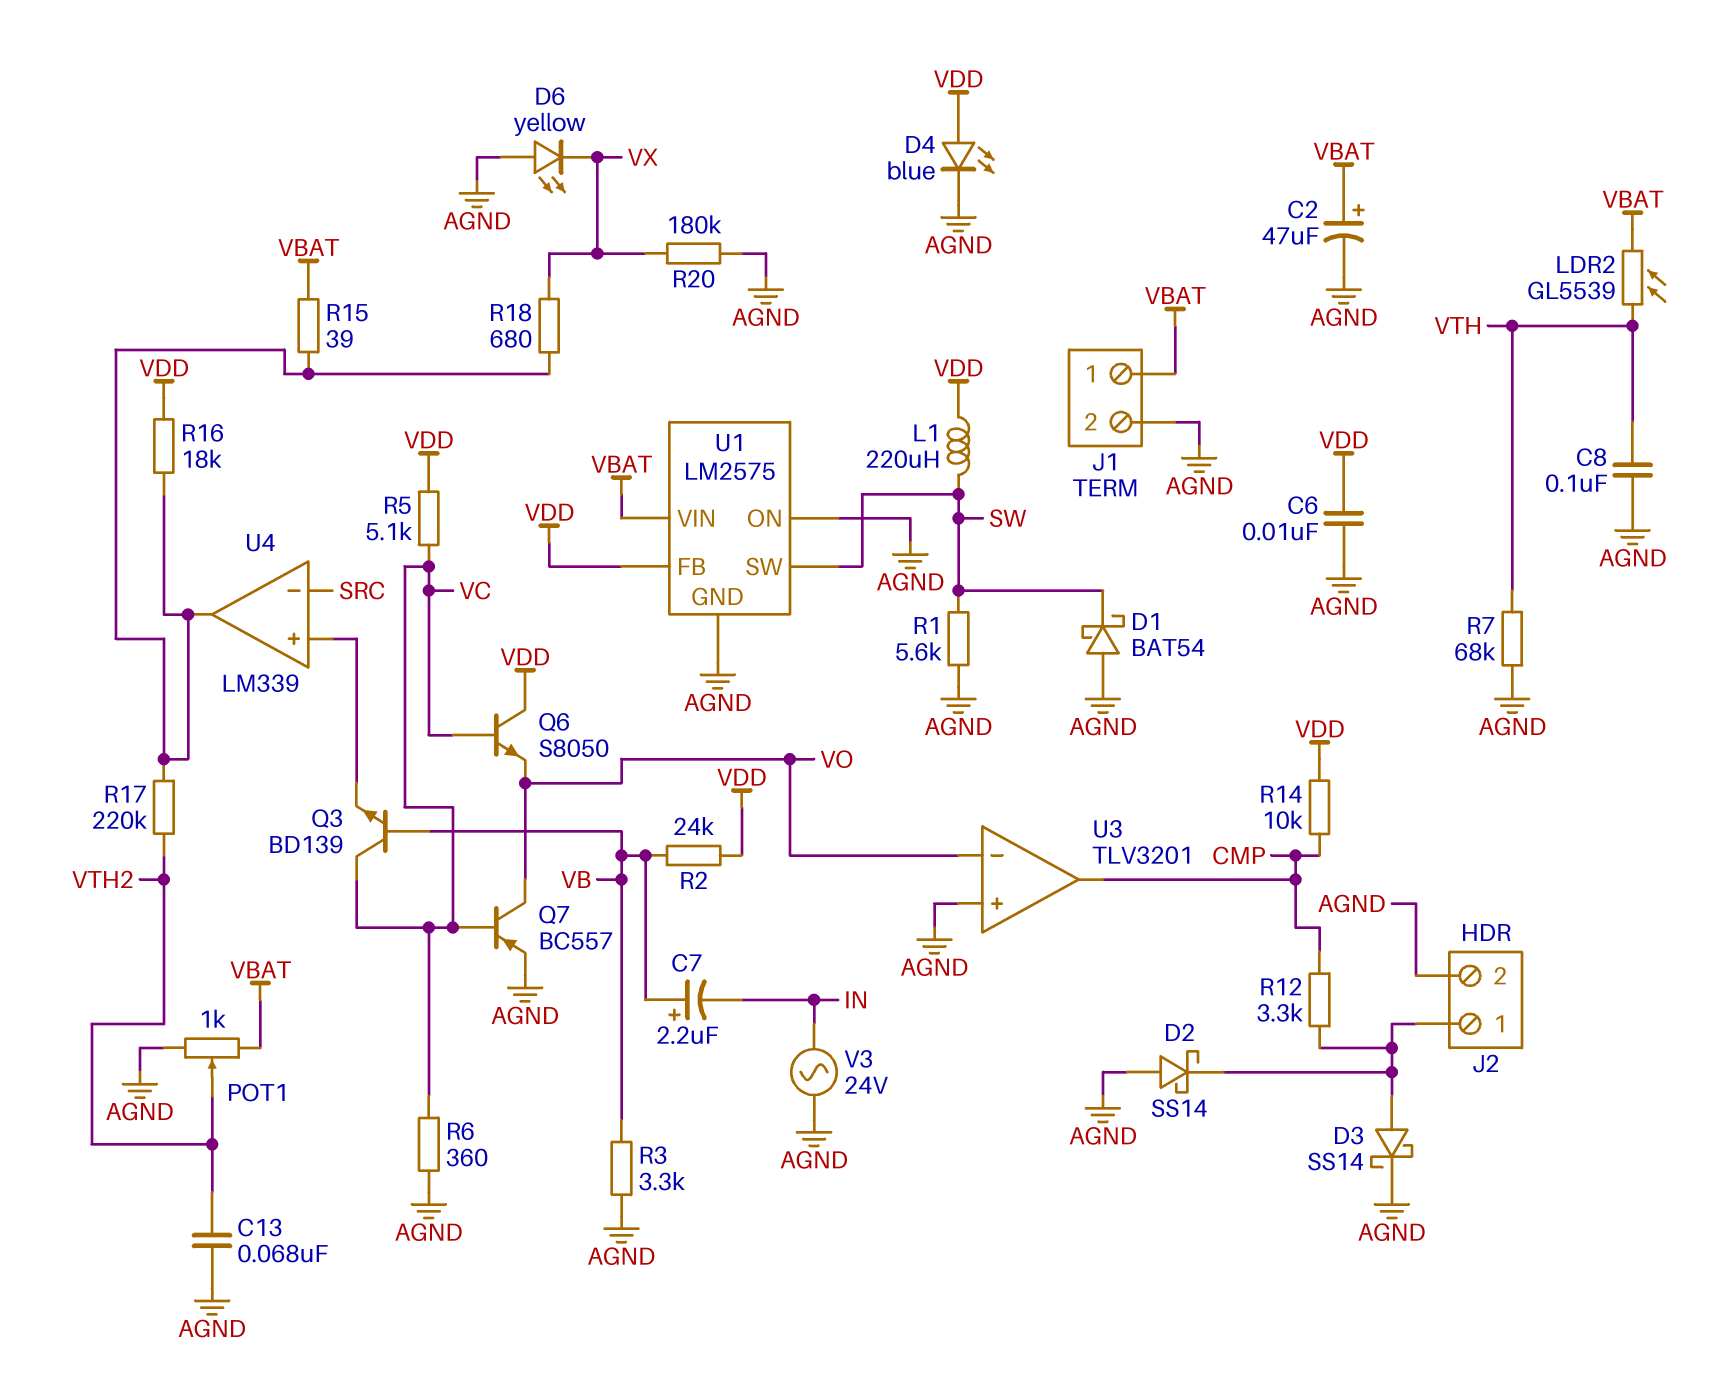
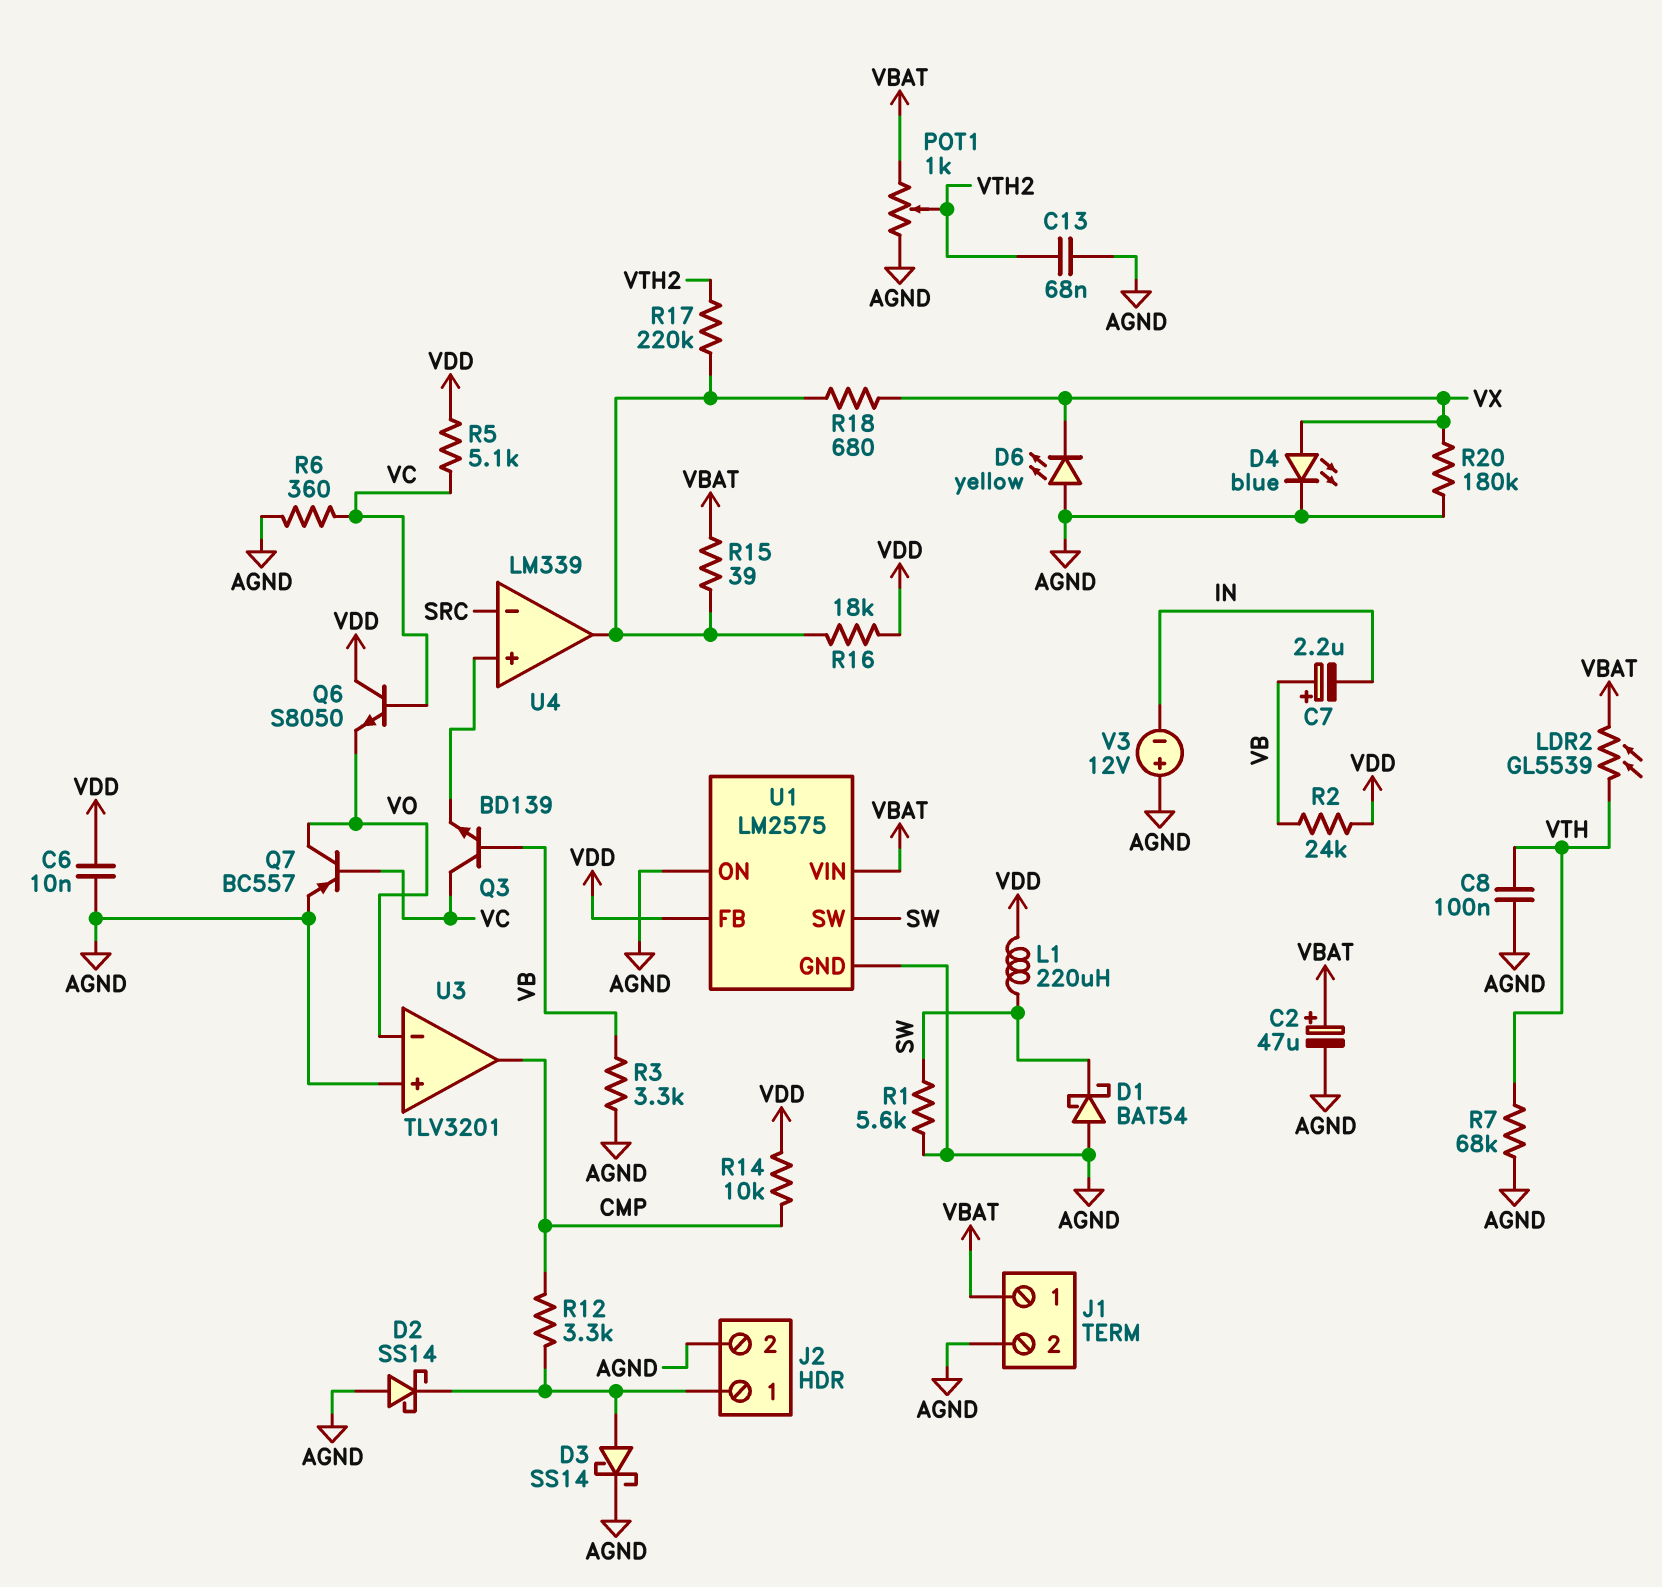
D4: LED blue (A VDD, K AGND) -> LED blue (A VX, K AGND)
V3: AC 24V (AGND, IN) -> 12V (plus AGND, minus IN)

